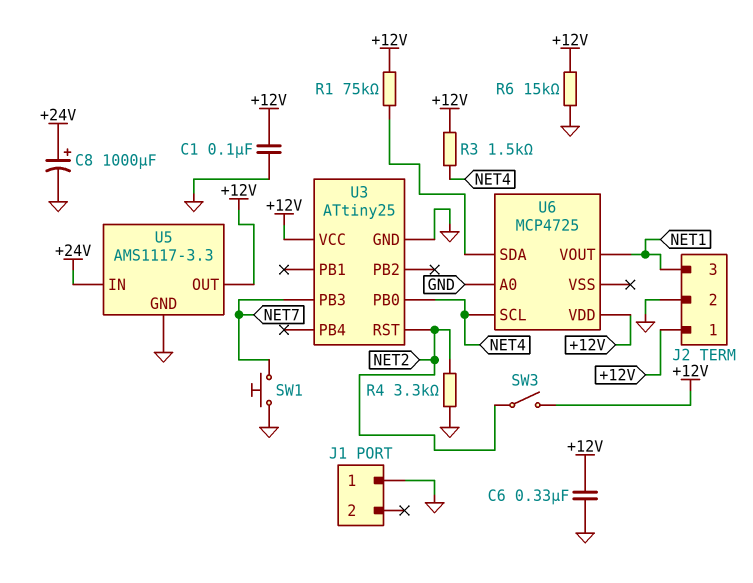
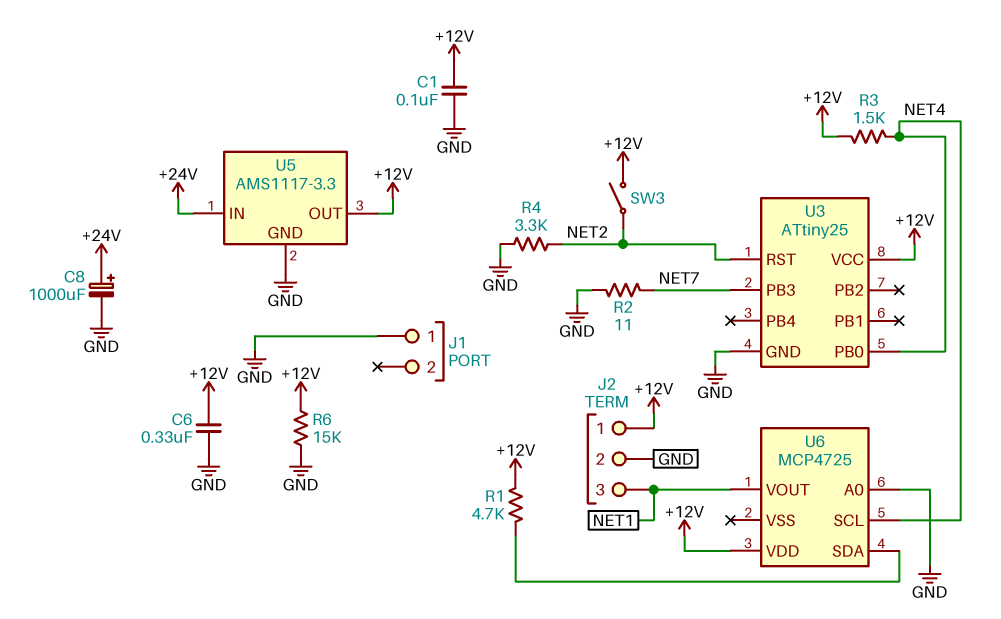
R1: 75k (+12V, U6/SDA) -> 4.7k (+12V, U6/SDA)
R2: none -> 11 (GND, NET7)
SW1: button (GND, NET7) -> none

